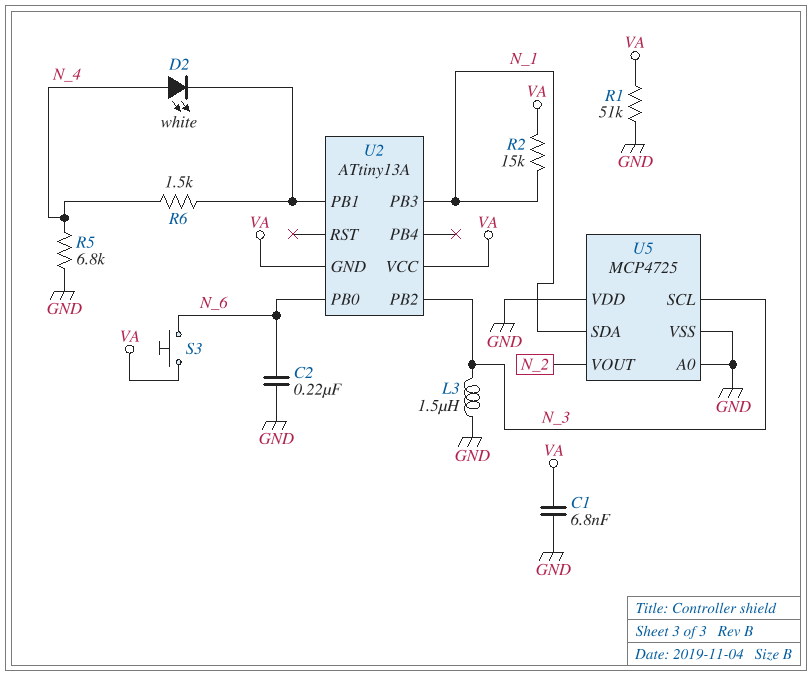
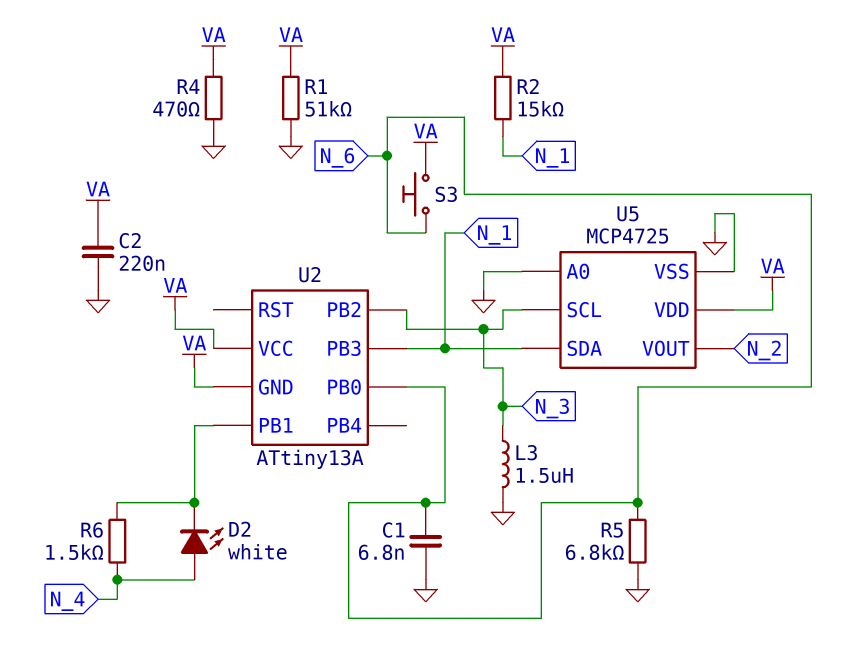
C1: 6.8nF (GND, VA) -> 6.8nF (GND, N_6)
C2: 220nF (GND, N_6) -> 220nF (GND, VA)
R4: none -> 470 (GND, VA)
R5: 6.8k (GND, N_4) -> 6.8k (GND, N_6)
U5 pin VDD: GND -> VA

